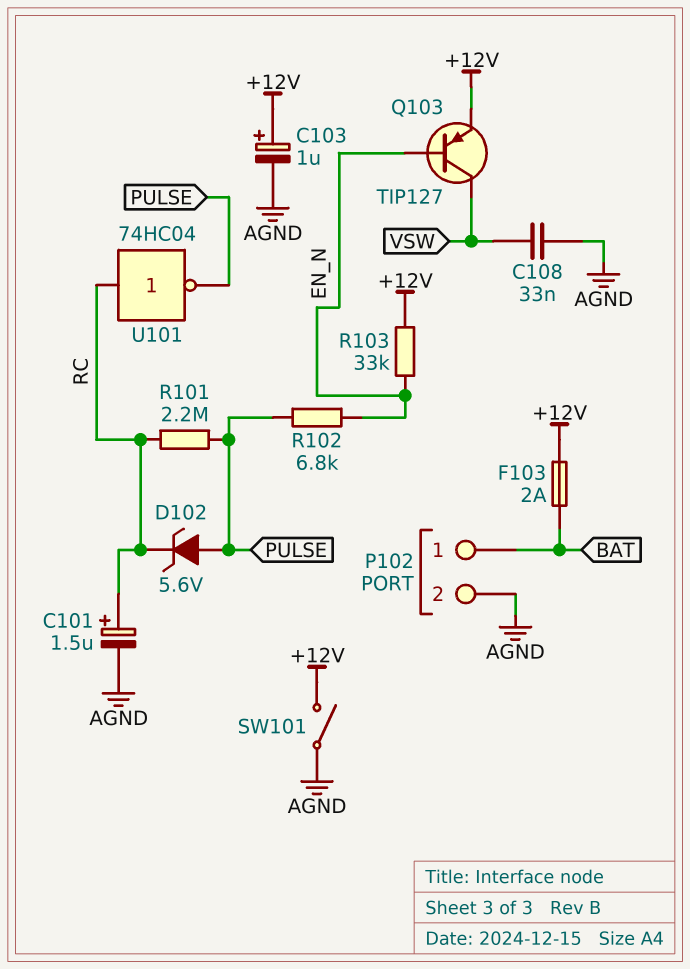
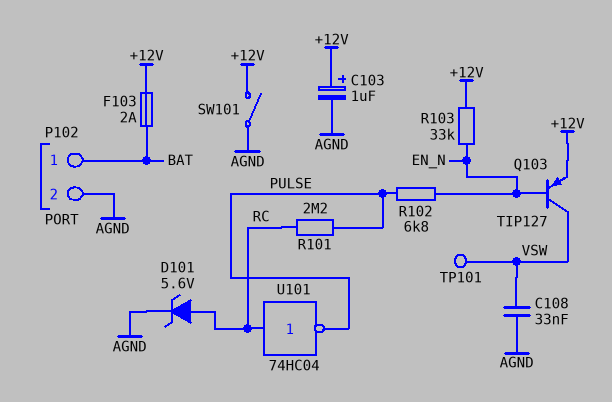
C101: 1.5uF (plus RC, minus AGND) -> none
D101: none -> zener 5.6V (A RC, K AGND)
D102: zener 5.6V (A PULSE, K RC) -> none
TP101: none -> test point (VSW)

